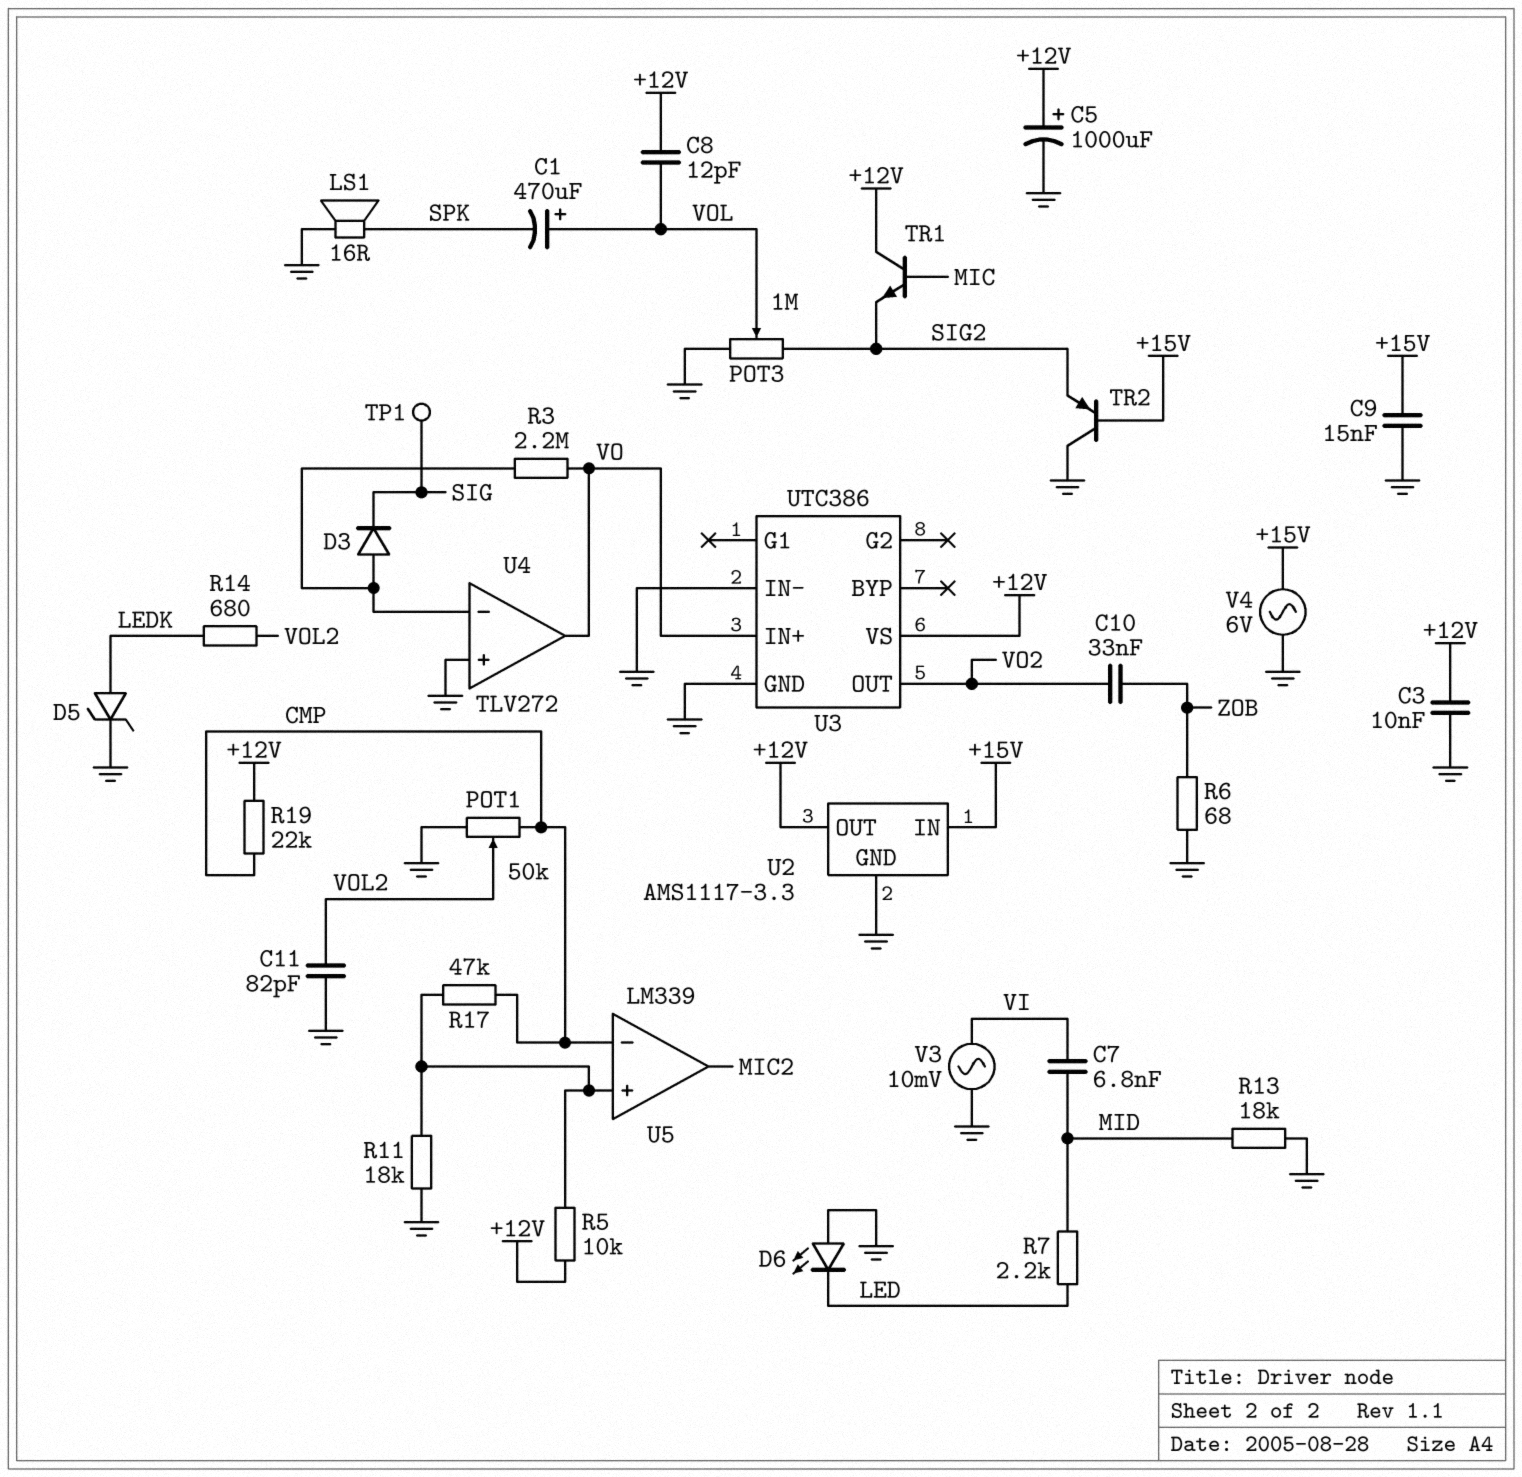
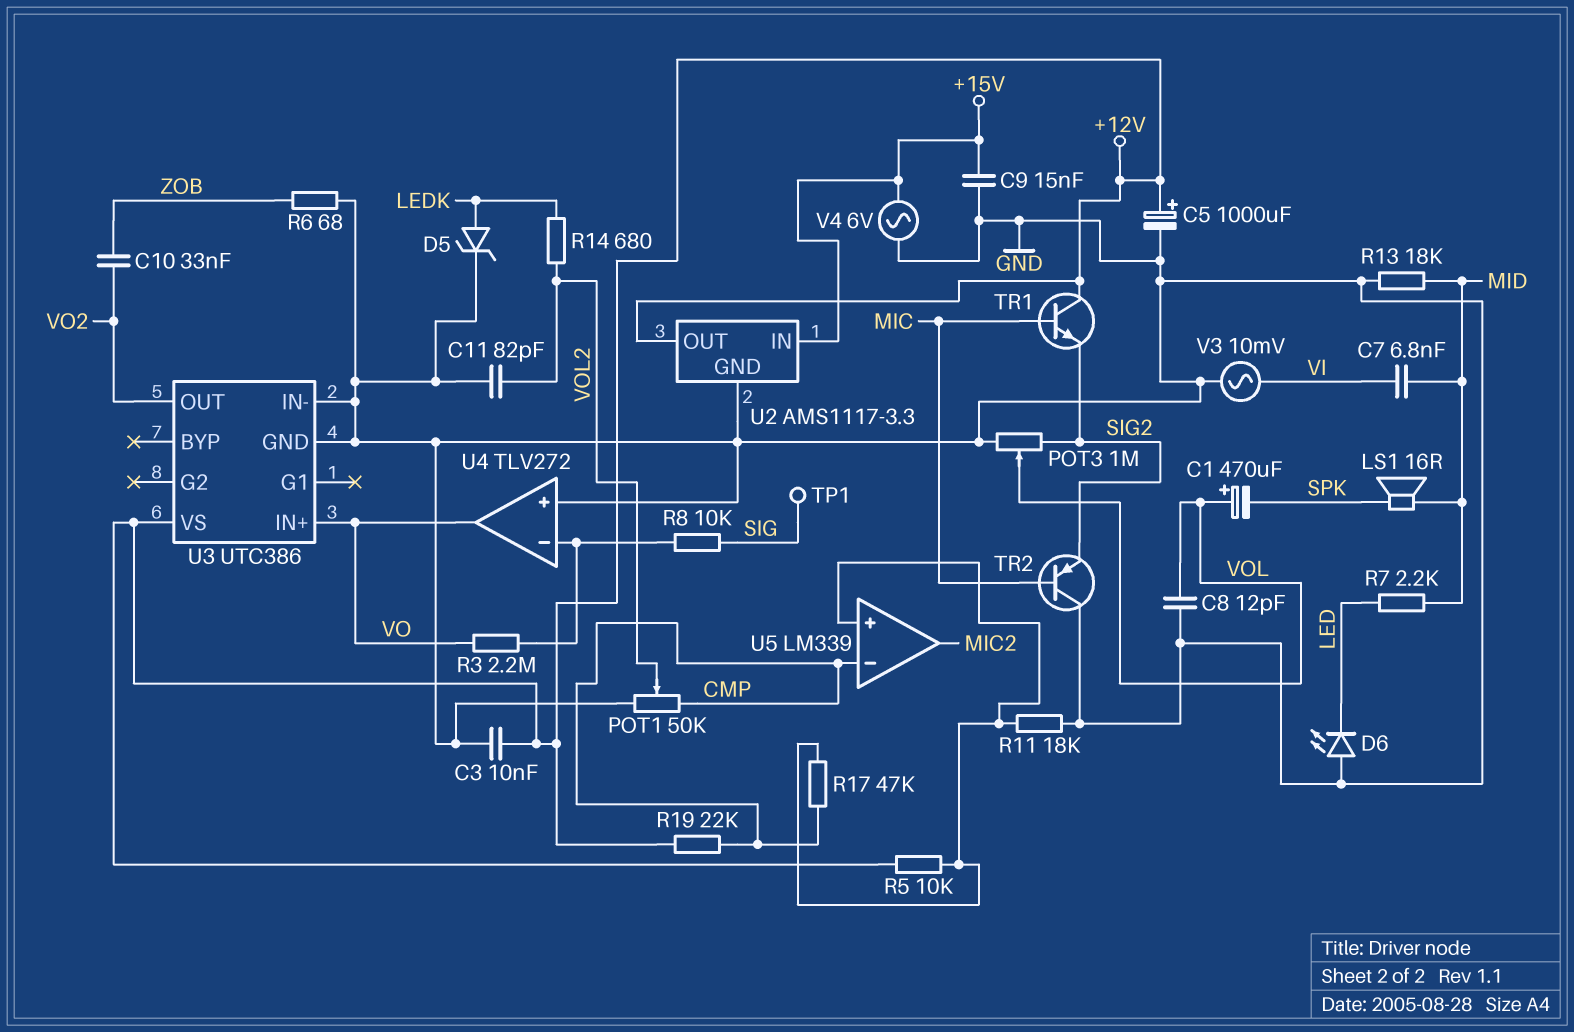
C8: 12pF (+12V, VOL) -> 12pF (GND, VOL)
D3: diode (A U4/in-, K SIG) -> none
LS1: speaker 16R (GND, SPK) -> speaker 16R (MID, SPK)
R8: none -> 10k (SIG, U4/in-)
TR2: PNP (B +15V, C GND, E SIG2) -> PNP (B MIC, C GND, E SIG2)

